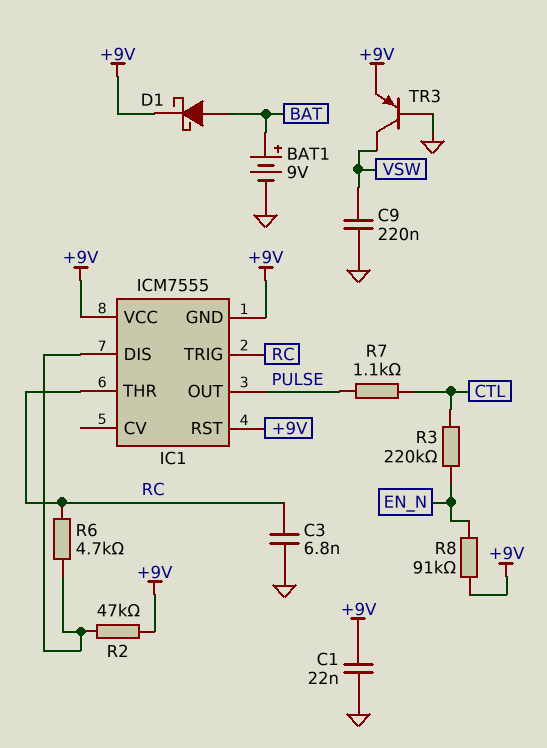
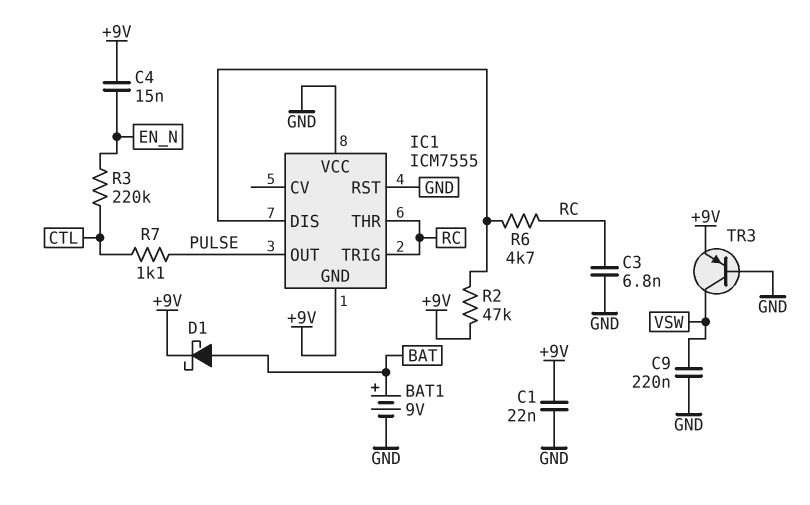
C4: none -> 15nF (+9V, EN_N)
IC1 pin RST: +9V -> GND
IC1 pin VCC: +9V -> GND
R8: 91k (+9V, EN_N) -> none

